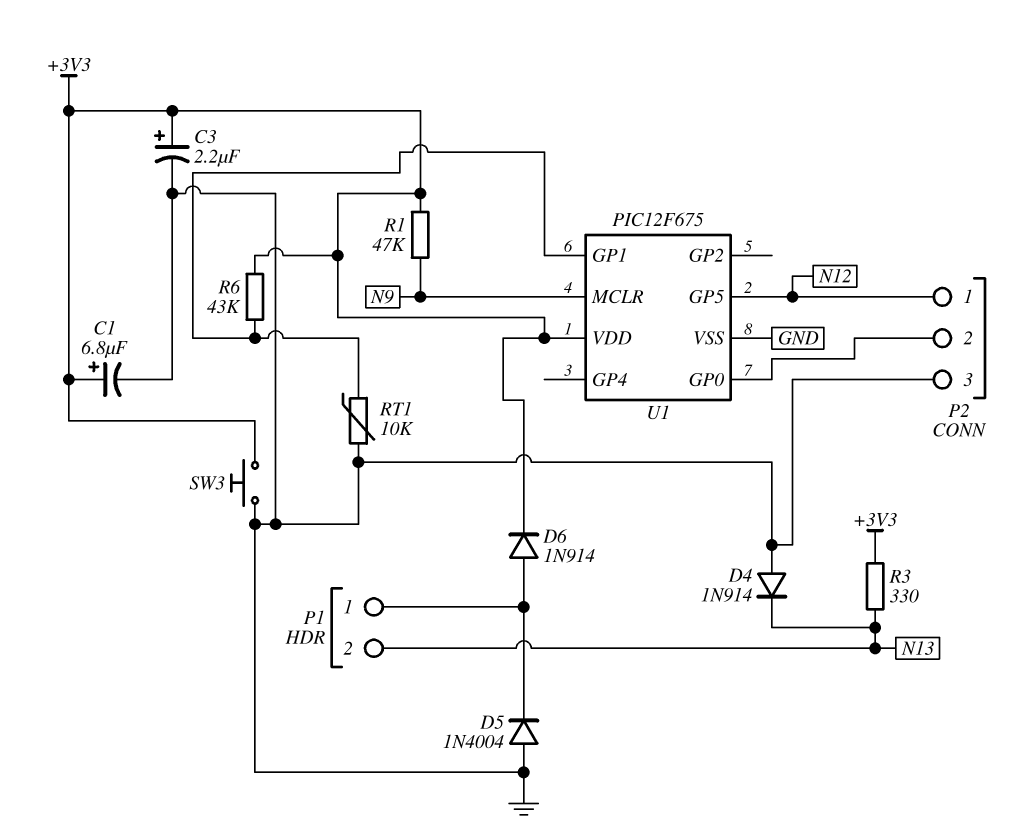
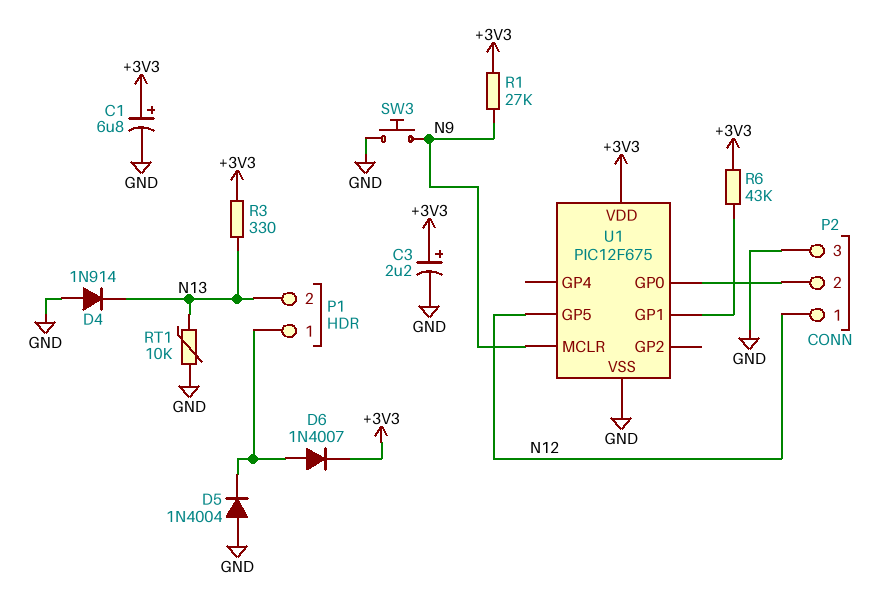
D6: diode 1N914 (A P1/1, K +3V3) -> diode 1N4007 (A P1/1, K +3V3)
R1: 47k (+3V3, N9) -> 27k (+3V3, N9)
RT1: 10k (GND, U1/GP1) -> 10k (GND, N13)
SW3: button (+3V3, GND) -> button (GND, N9)

